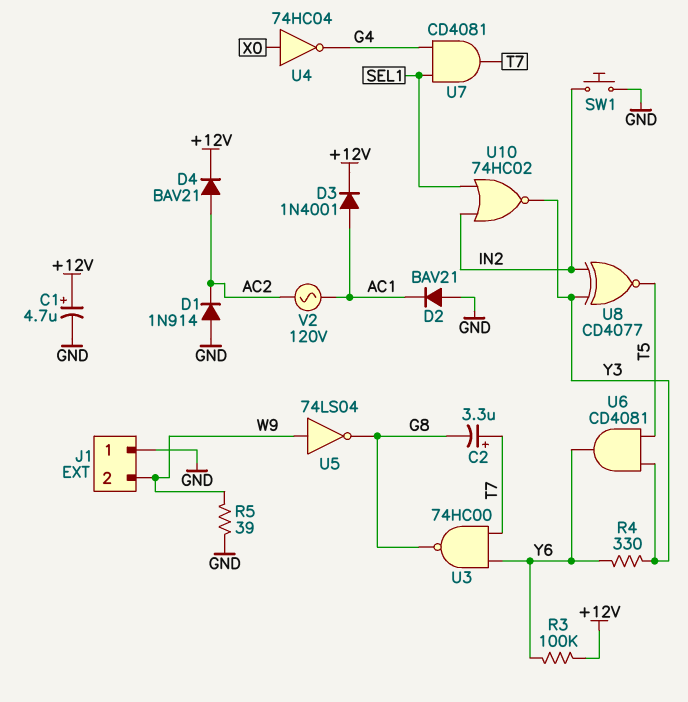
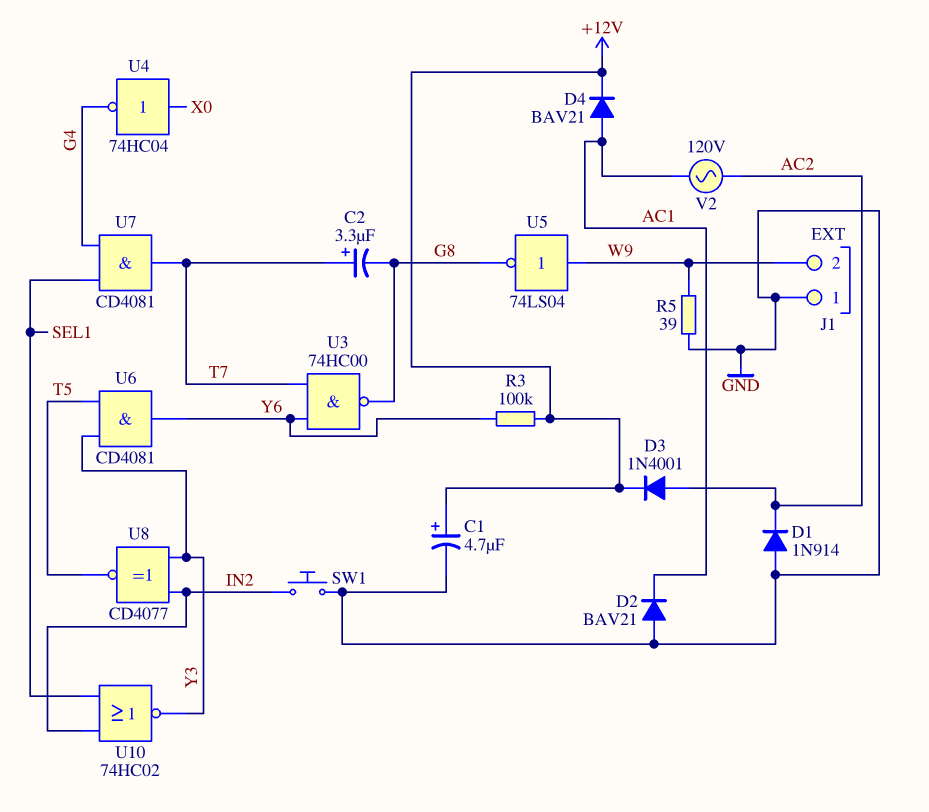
D3: diode 1N4001 (A AC1, K +12V) -> diode 1N4001 (A AC2, K +12V)
D4: diode BAV21 (A AC2, K +12V) -> diode BAV21 (A AC1, K +12V)
R4: 330 (Y3, Y6) -> none

